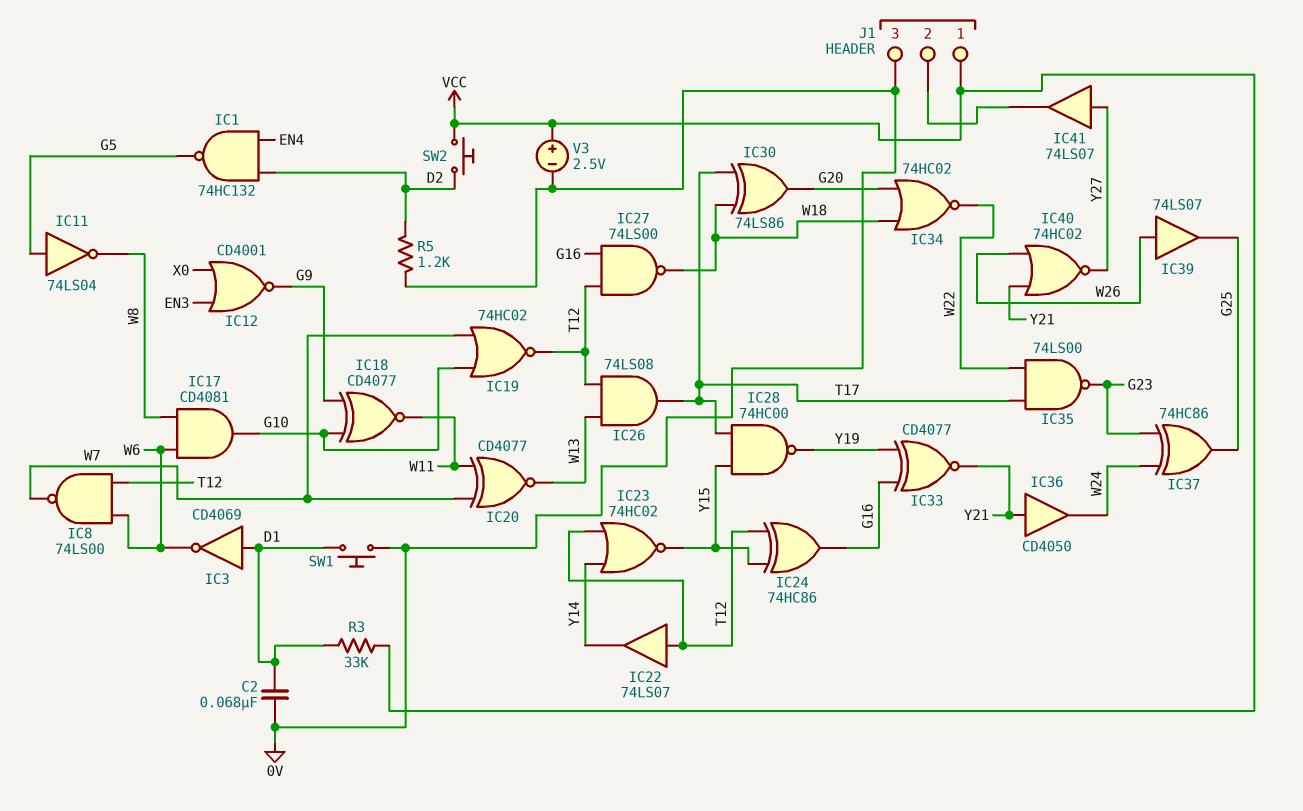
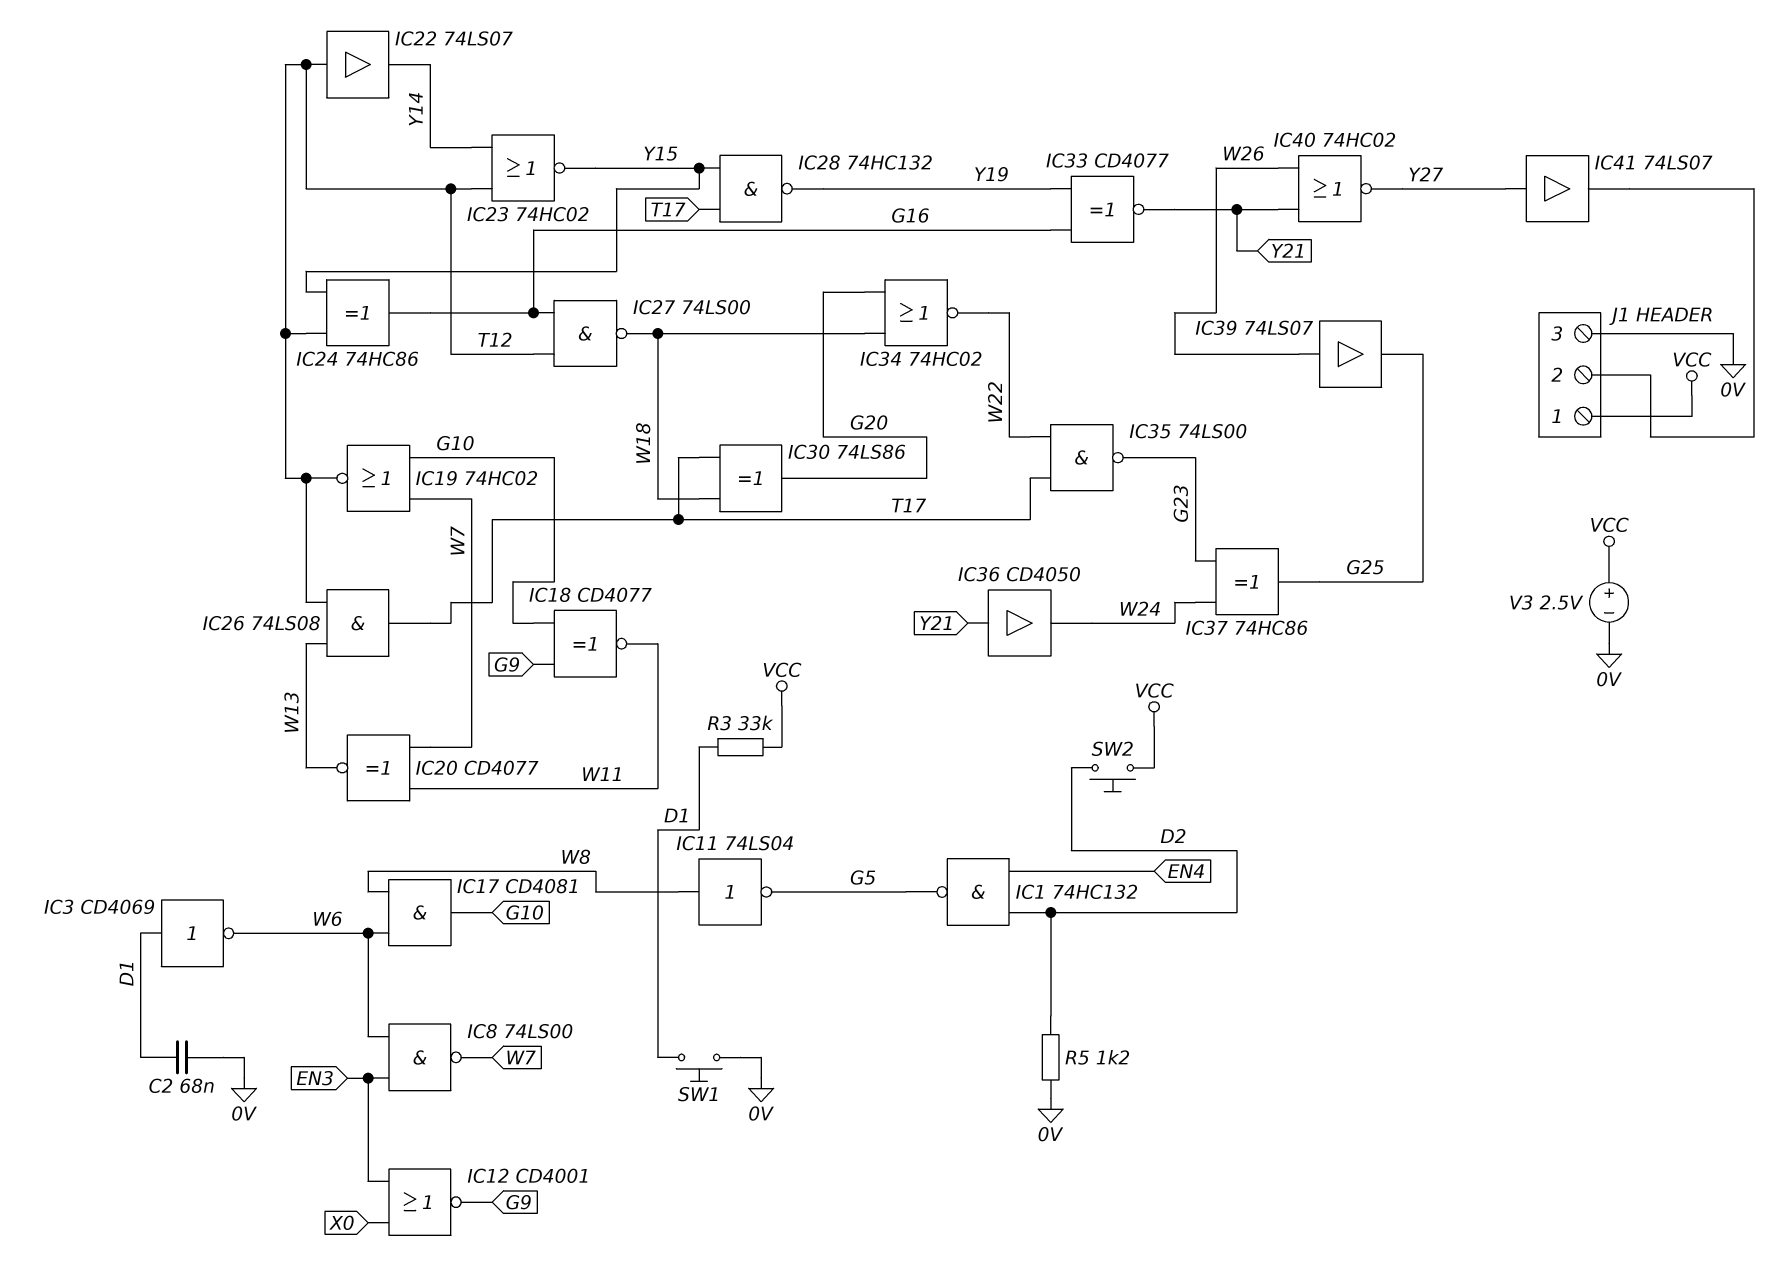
IC8: NAND 74LS00 (in T12, in W6, out W7) -> NAND 74LS00 (in EN3, in W6, out W7)
IC11: NOT 74LS04 (in G5, out W8) -> NOT 74LS04 (in W8, out G5)
IC28: NAND 74HC00 (in T17, in Y15, out Y19) -> NAND 74HC132 (in T17, in Y15, out Y19)

